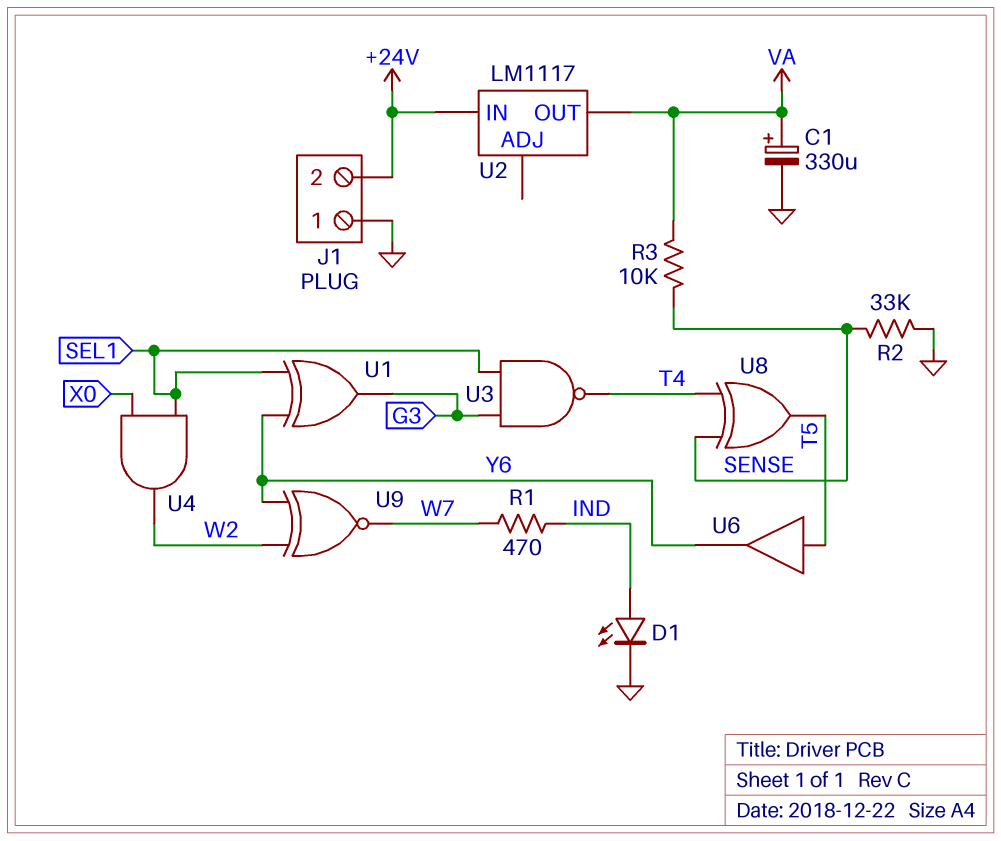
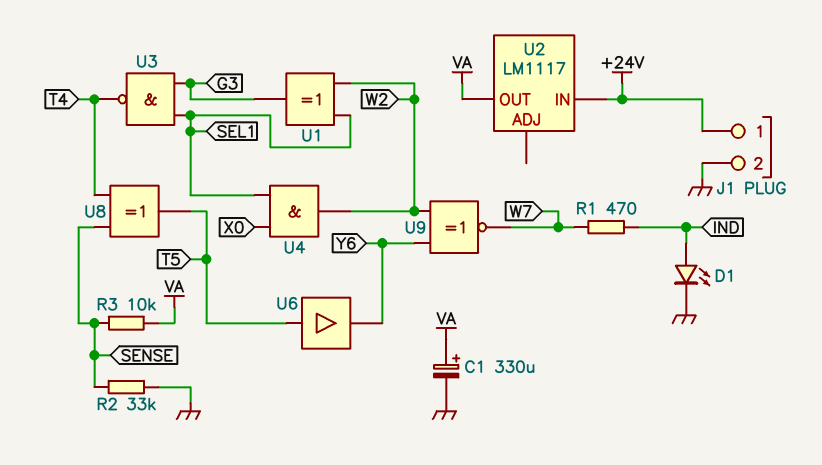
J1 pin 1: GND -> +24V
J1 pin 2: +24V -> GND
U1: XOR (in SEL1, in Y6, out G3) -> XOR (in SEL1, in W2, out G3)

